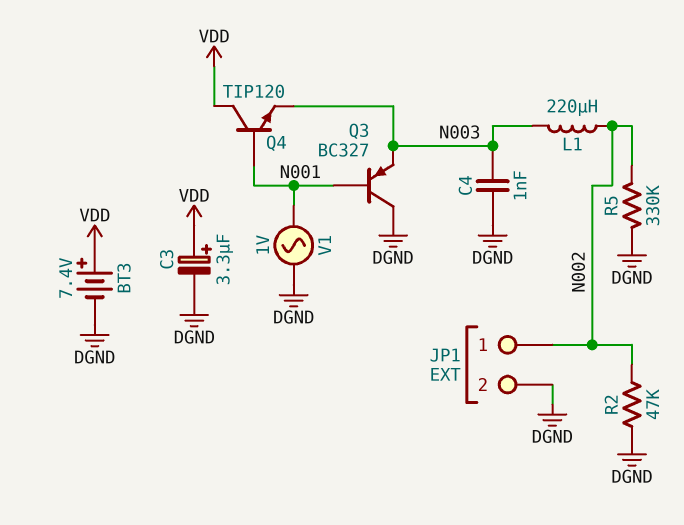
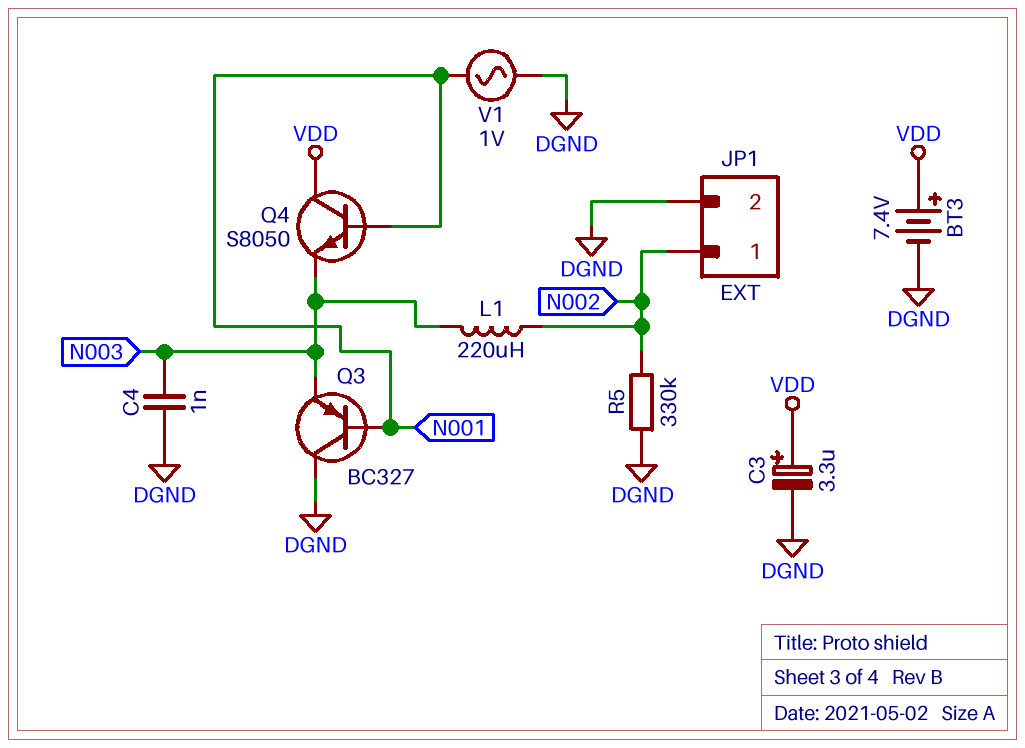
Q4: NPN TIP120 (B N001, C VDD, E N003) -> NPN S8050 (B N001, C VDD, E N003)
R2: 47k (DGND, N002) -> none

